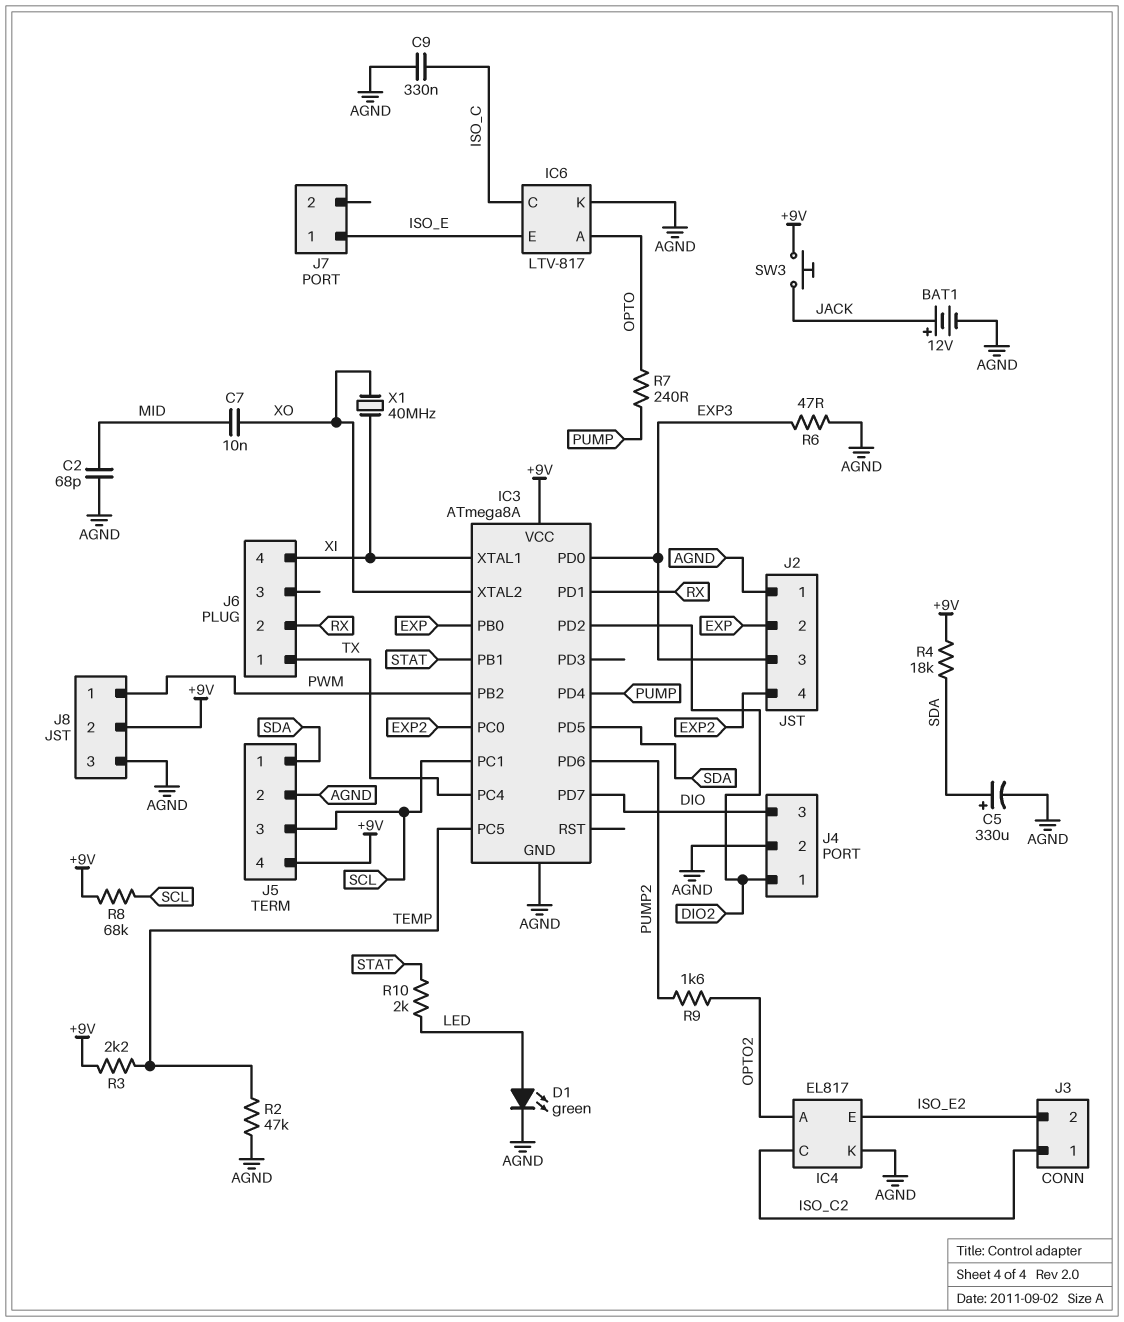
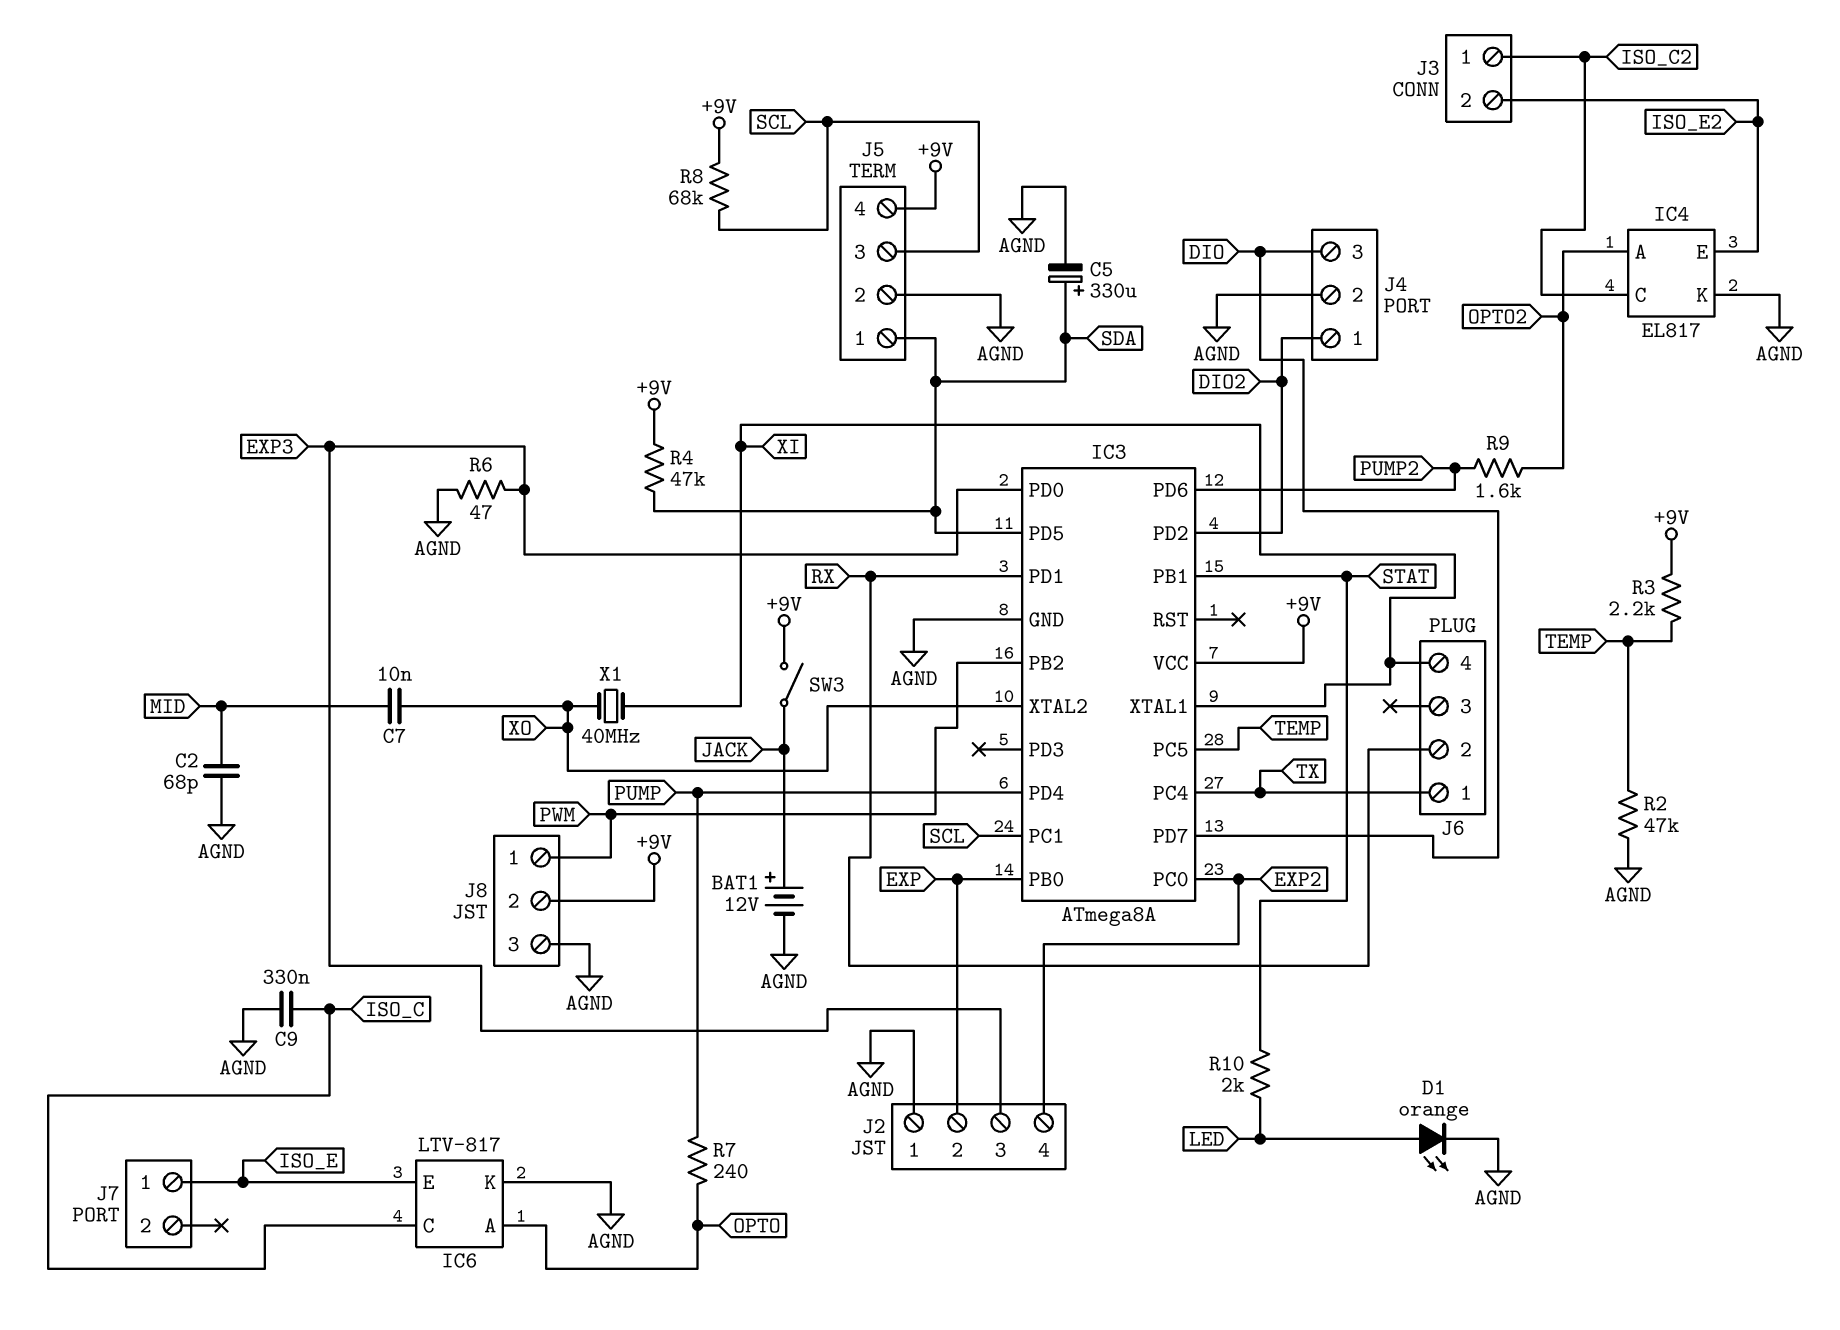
D1: LED green (A LED, K AGND) -> LED orange (A LED, K AGND)
R4: 18k (+9V, SDA) -> 47k (+9V, SDA)
SW3: button (+9V, JACK) -> switch (+9V, JACK)

